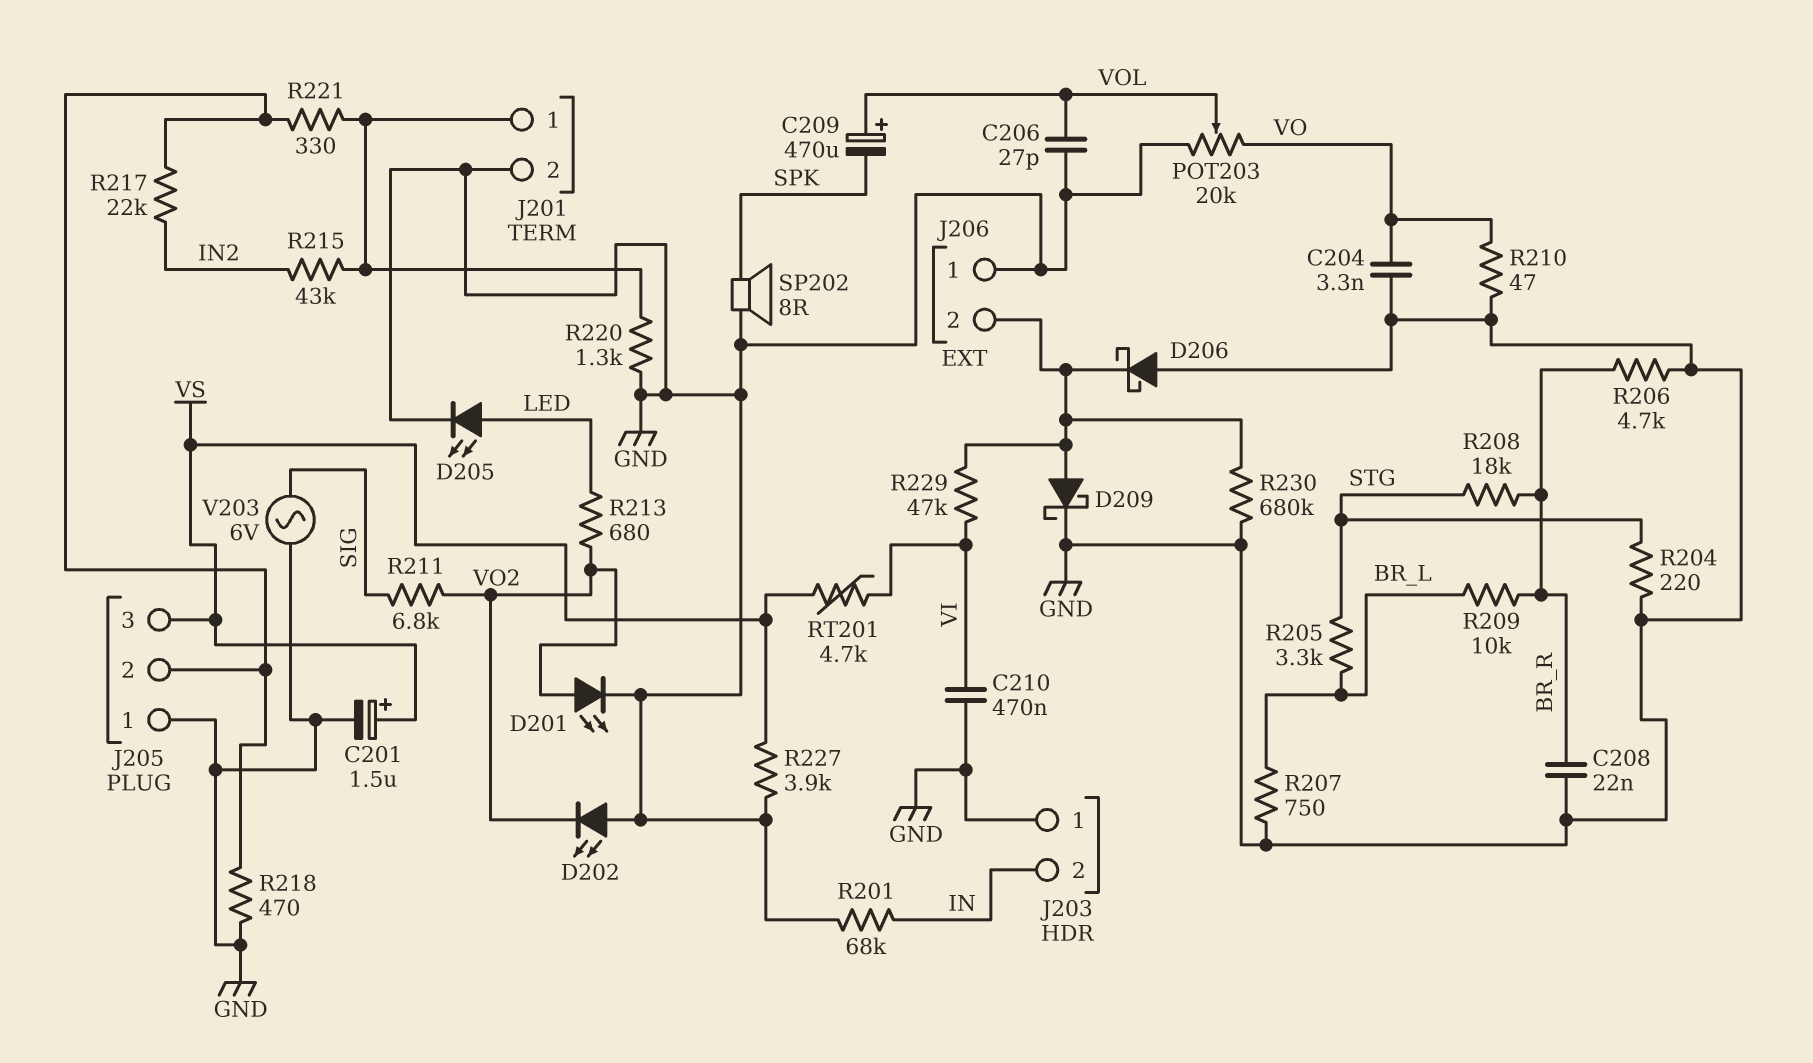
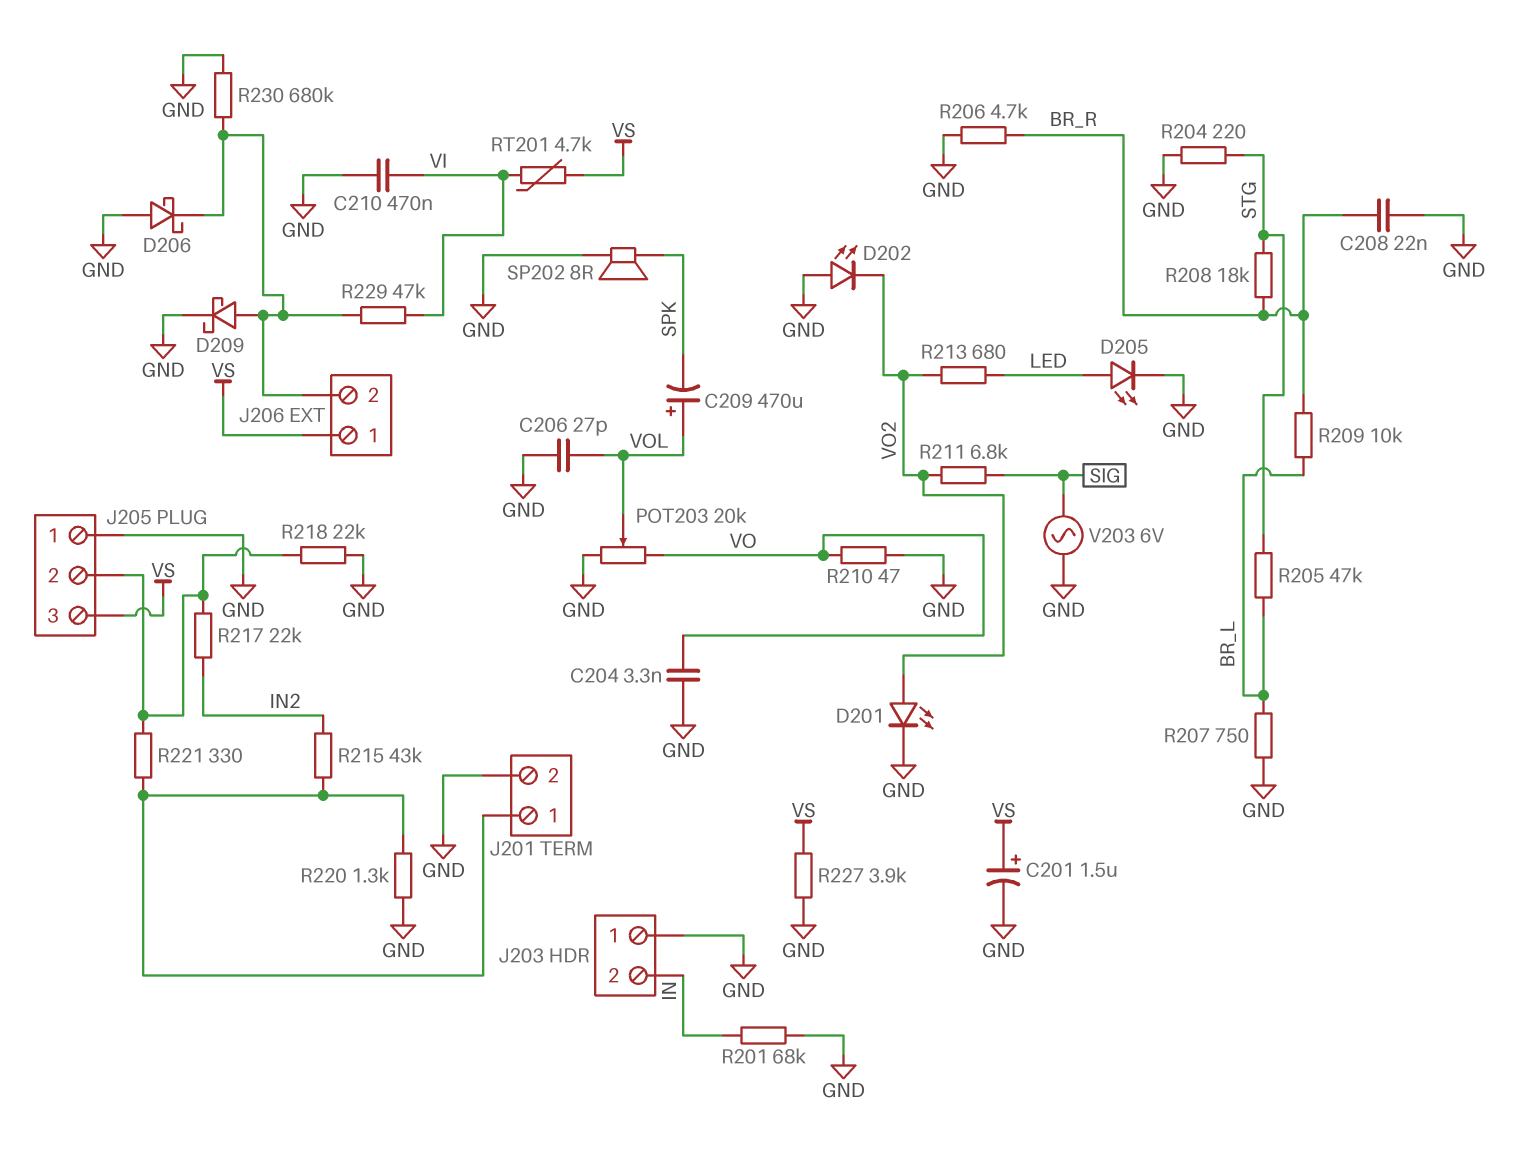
J206 pin 1: GND -> VS
R205: 3.3k (BR_L, STG) -> 47k (BR_L, STG)
R218: 470 (GND, J205/2) -> 22k (GND, J205/2)

